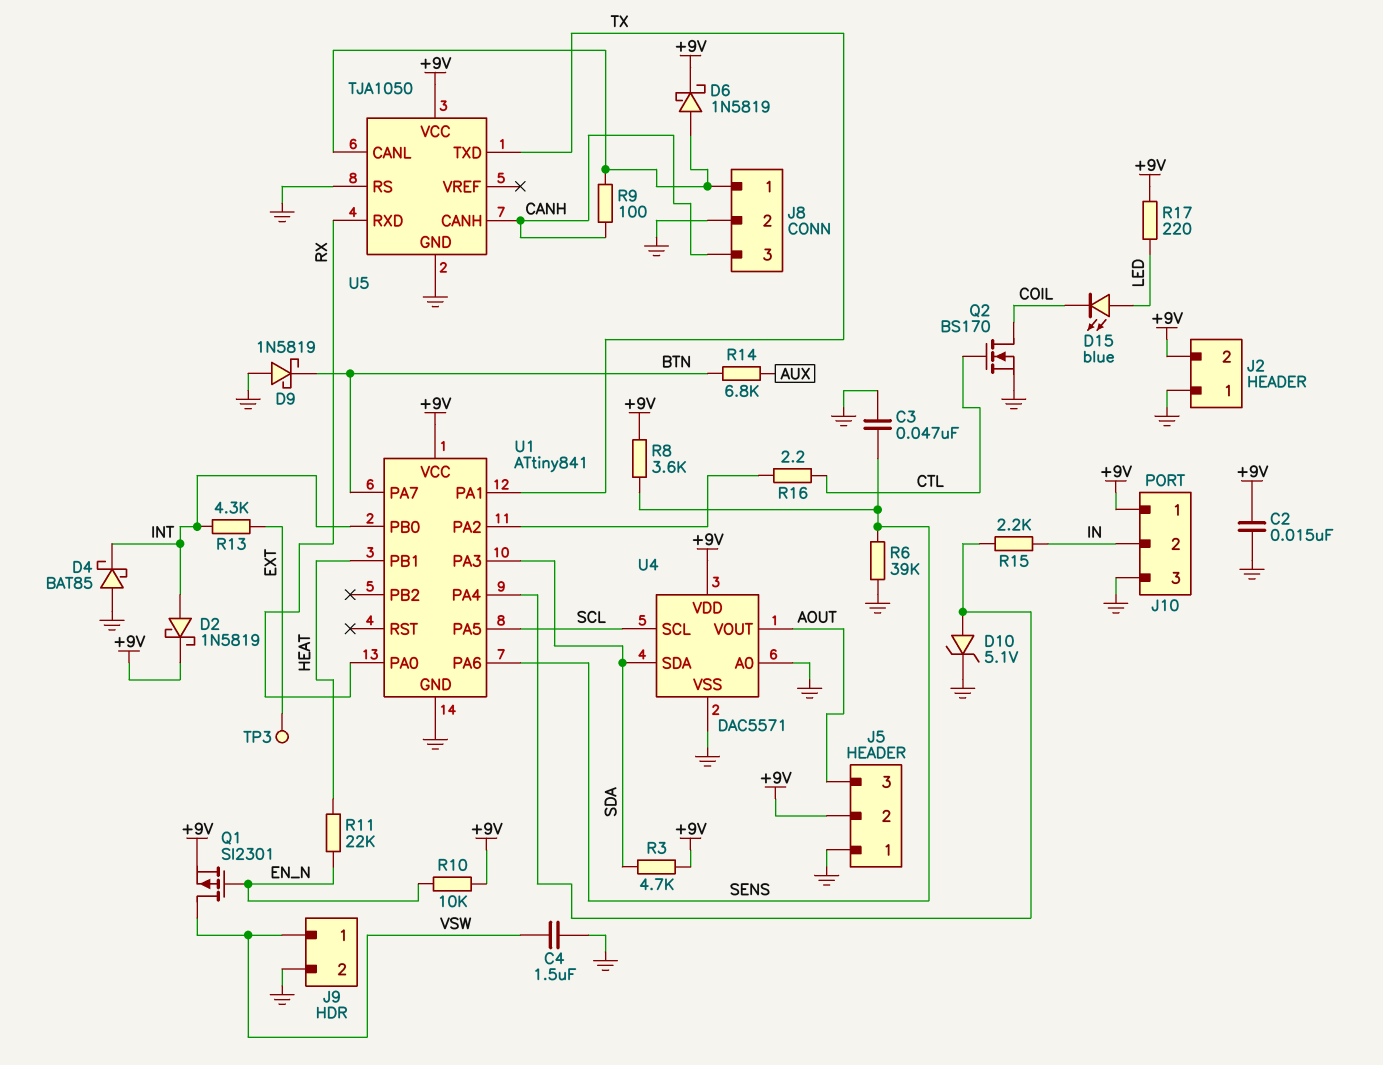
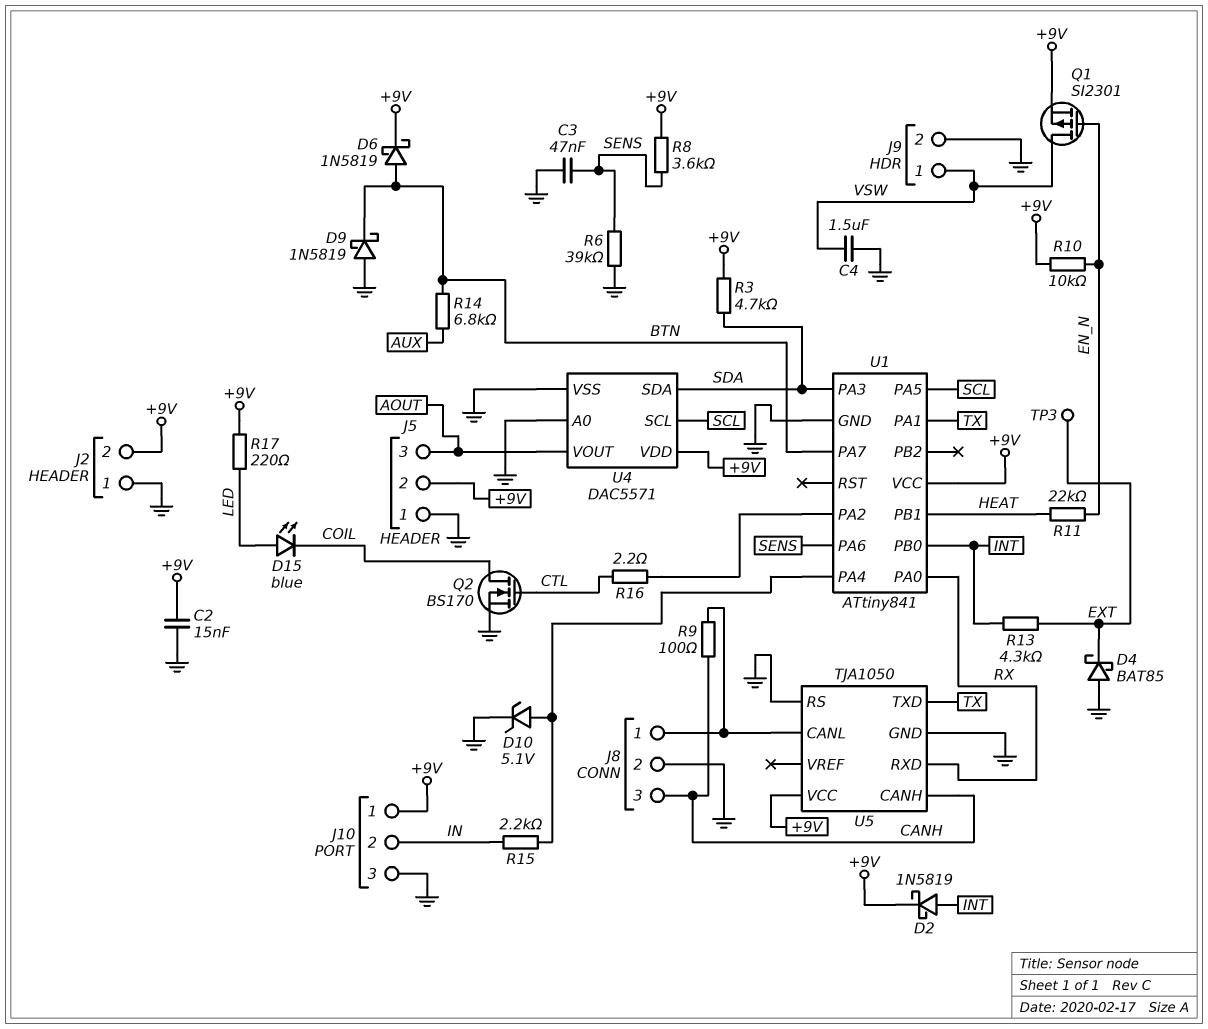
D4: schottky BAT85 (A GND, K INT) -> schottky BAT85 (A GND, K EXT)
D6: schottky 1N5819 (A J8/1, K +9V) -> schottky 1N5819 (A BTN, K +9V)

